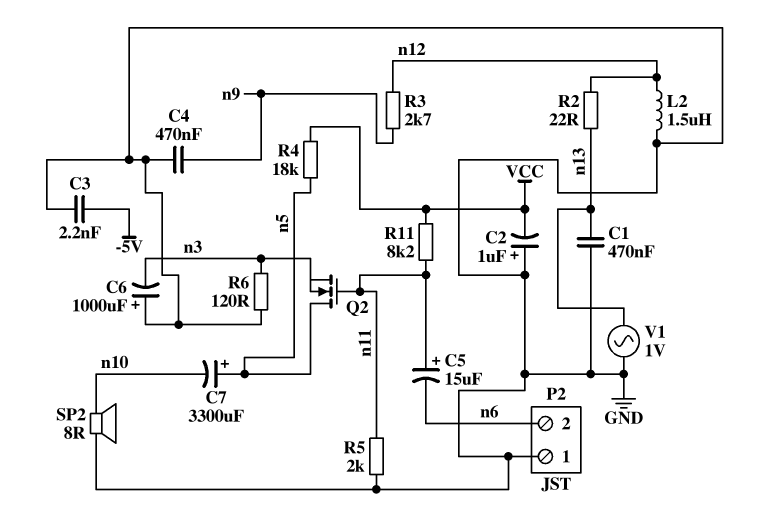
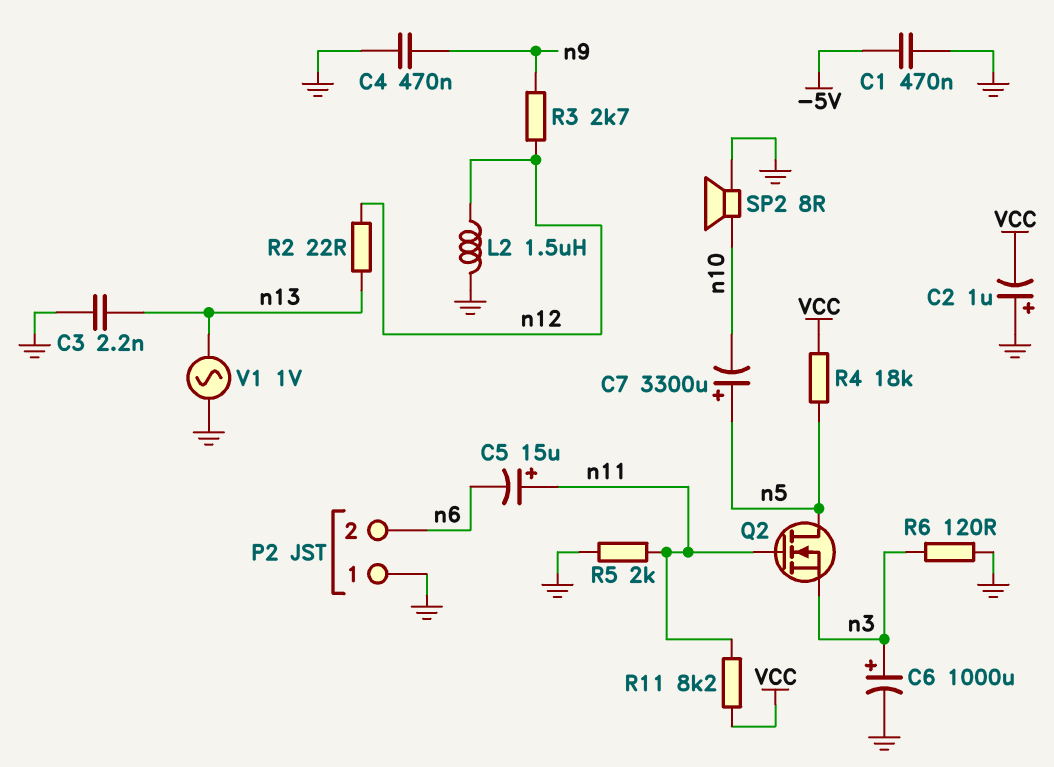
C1: 470nF (GND, n13) -> 470nF (-5V, GND)
C3: 2.2nF (-5V, GND) -> 2.2nF (GND, n13)
C6: 1000uF (plus GND, minus n3) -> 1000uF (plus n3, minus GND)

